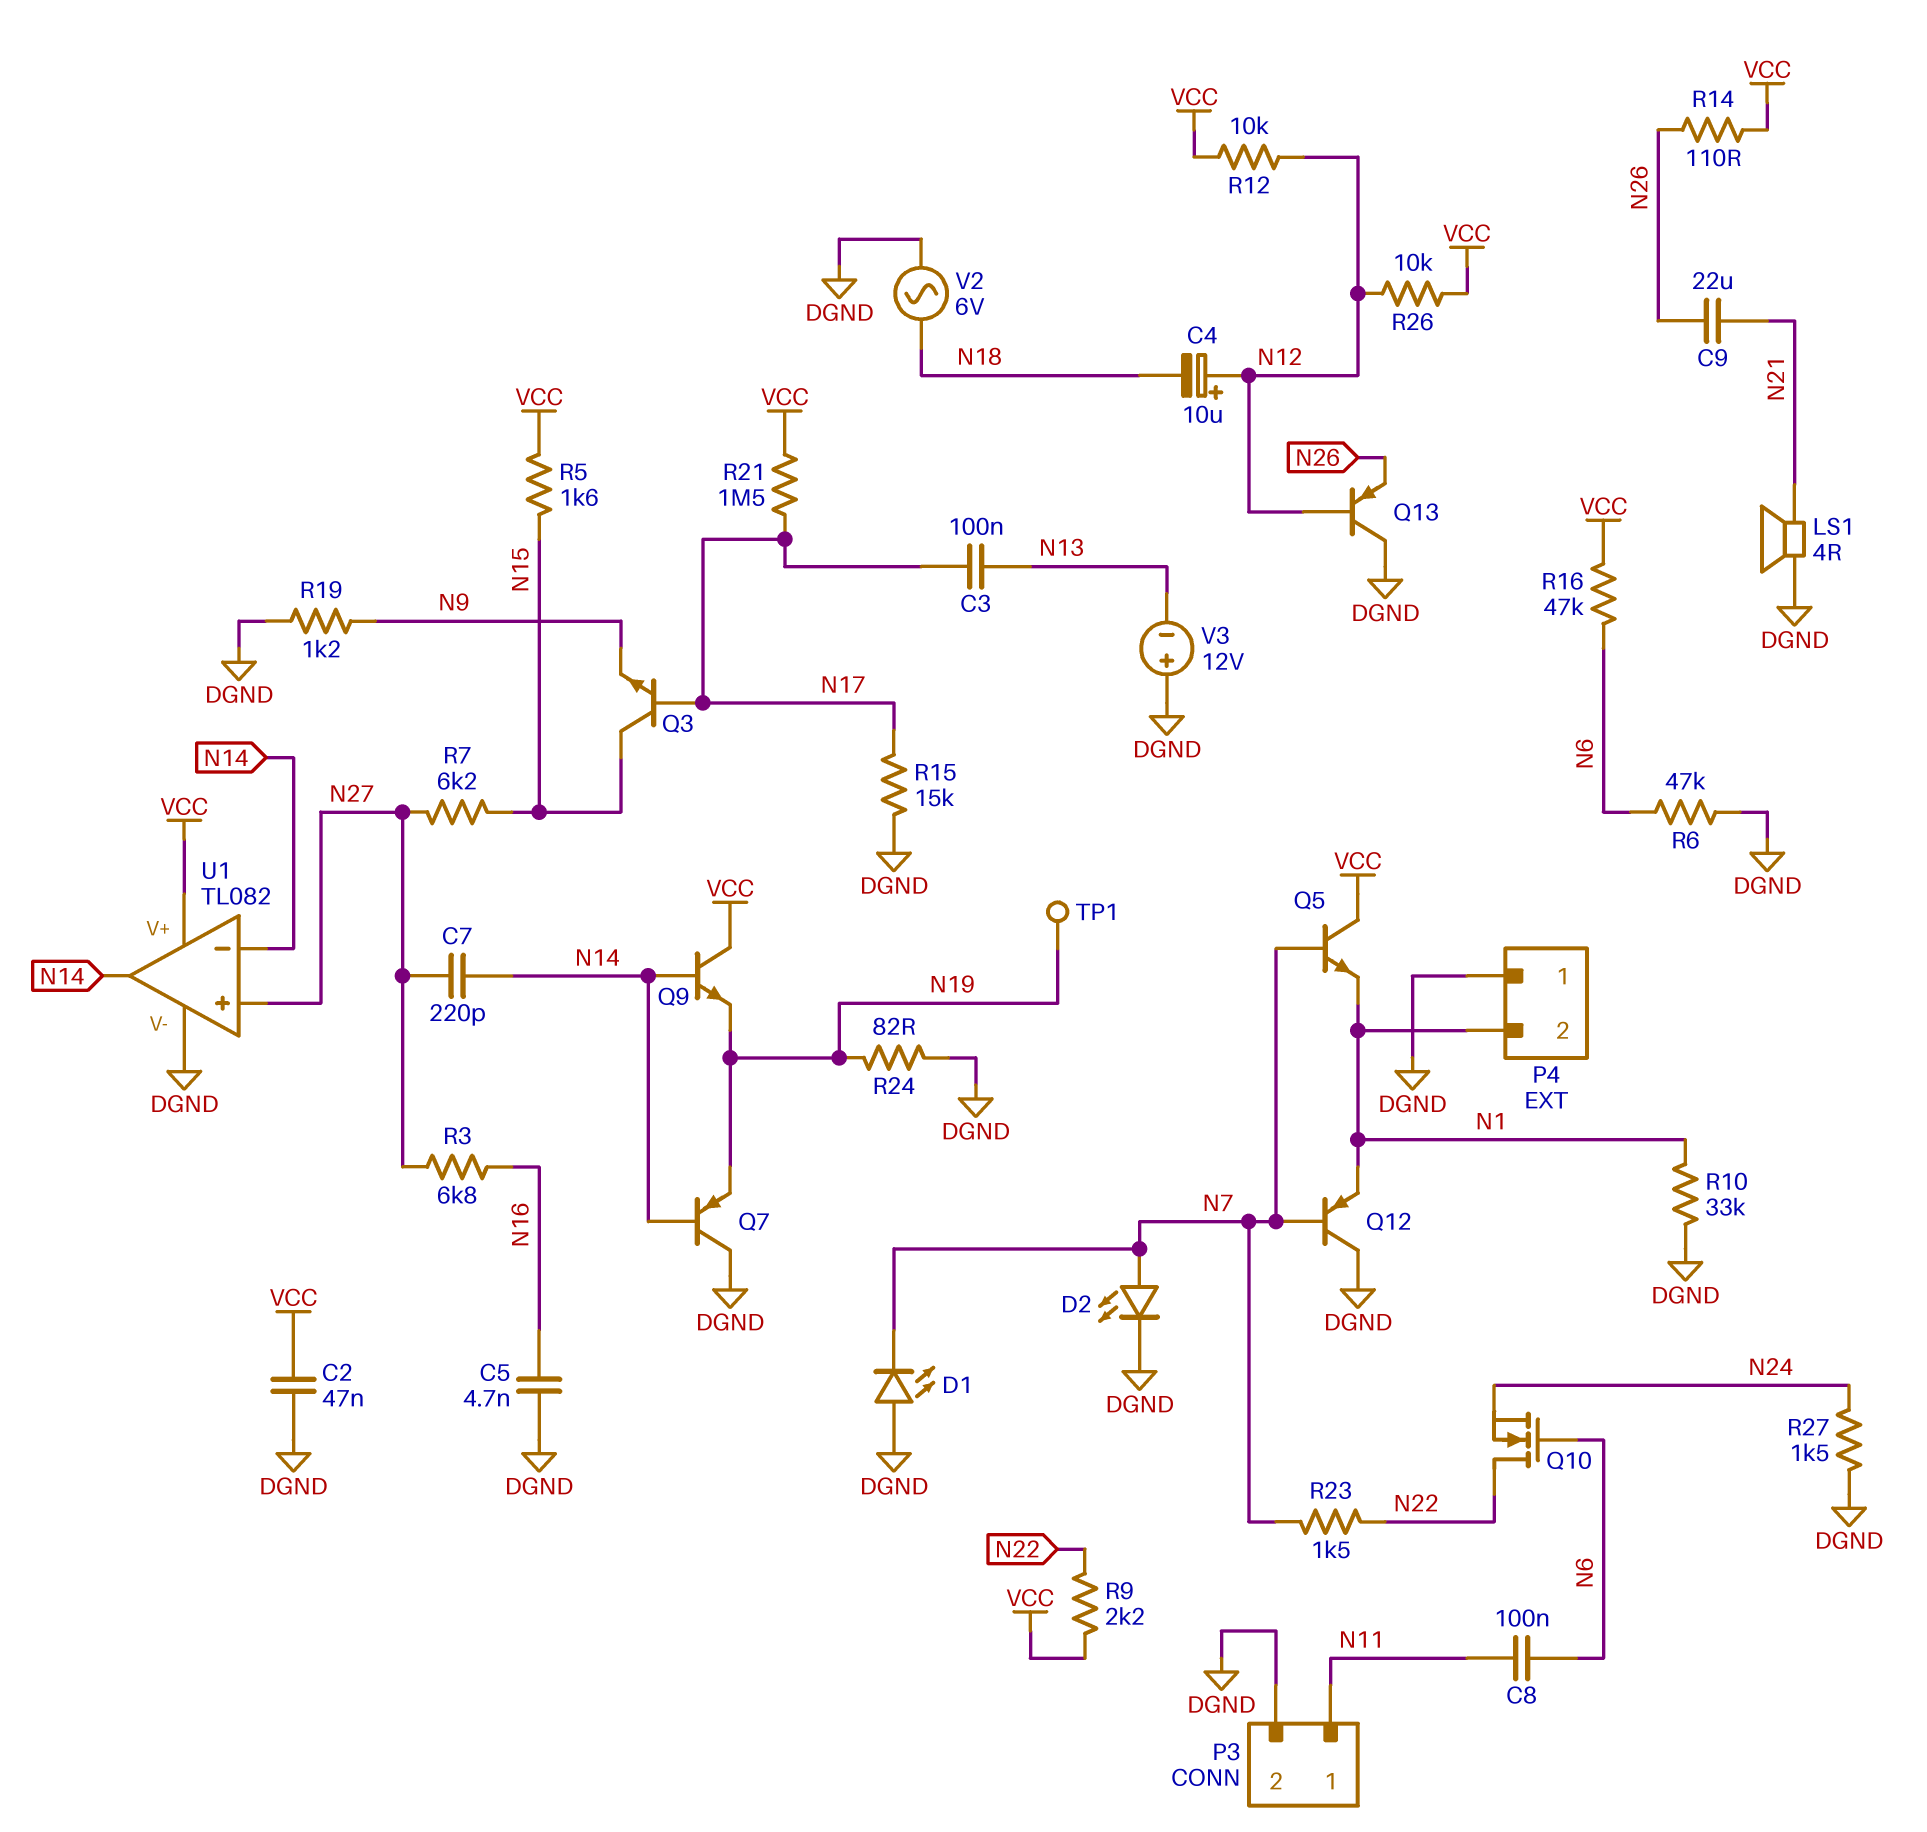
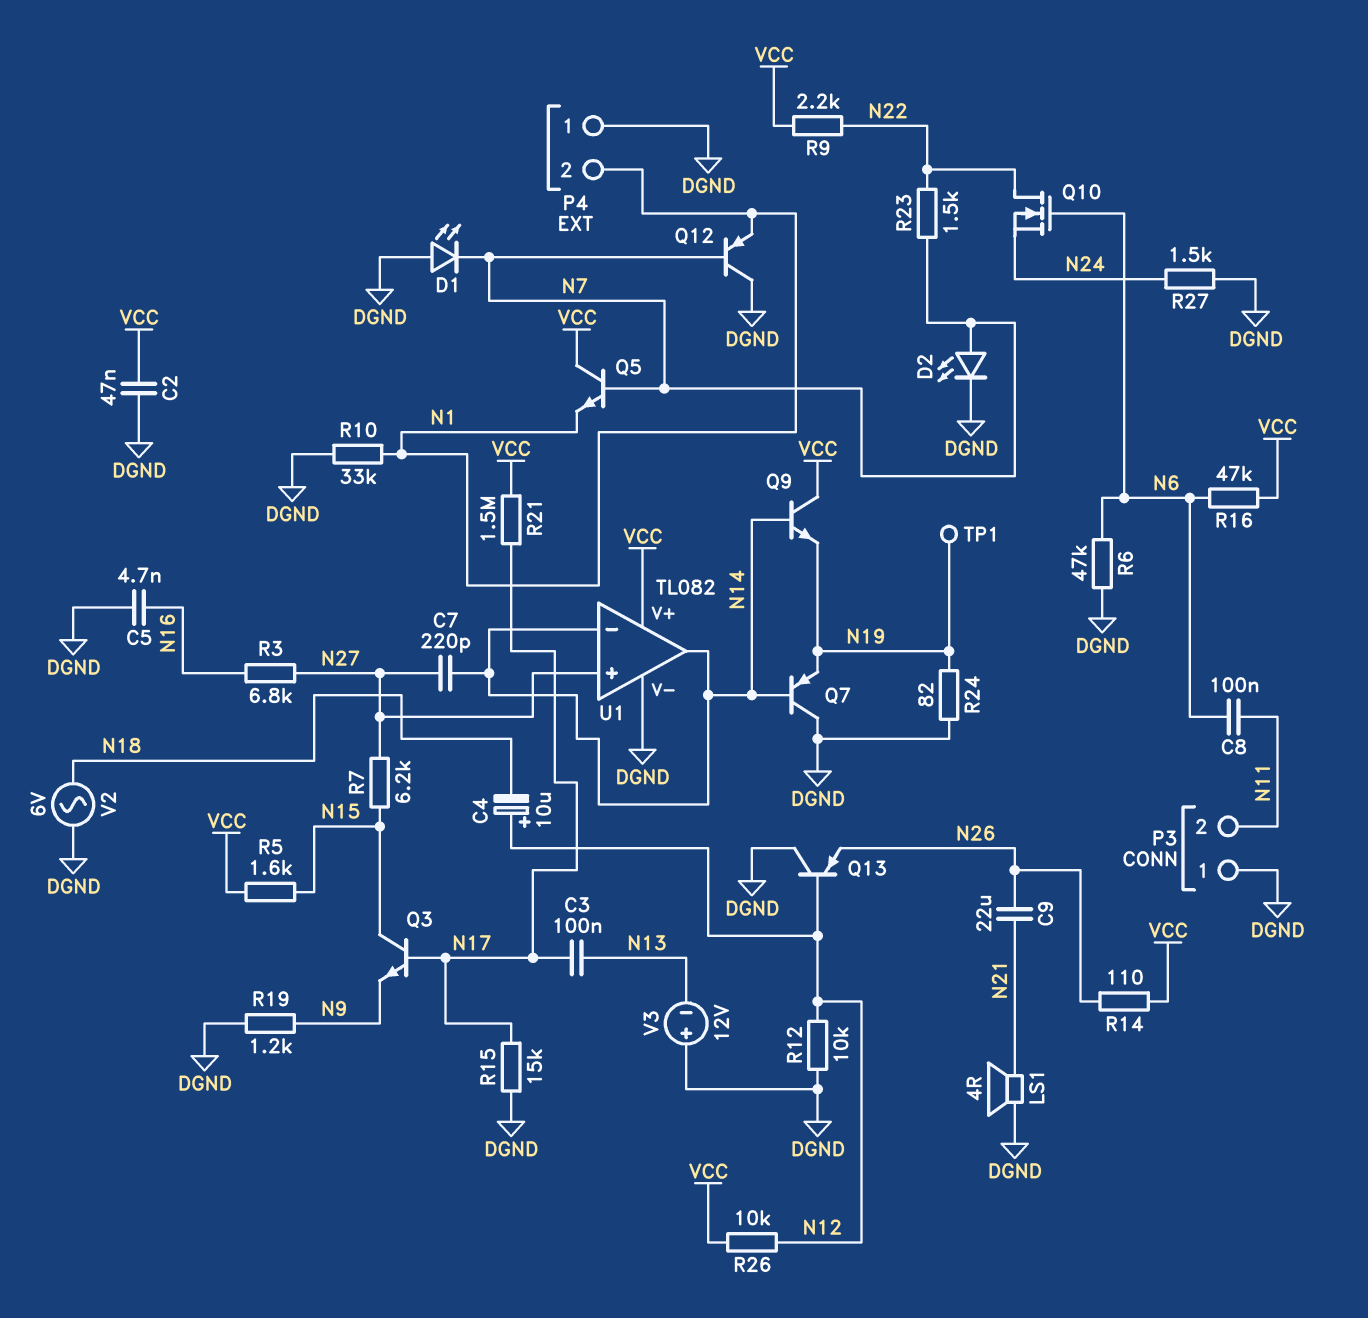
P3 pin 1: N11 -> DGND
P3 pin 2: DGND -> N11
R12: 10k (N12, VCC) -> 10k (DGND, N12)

